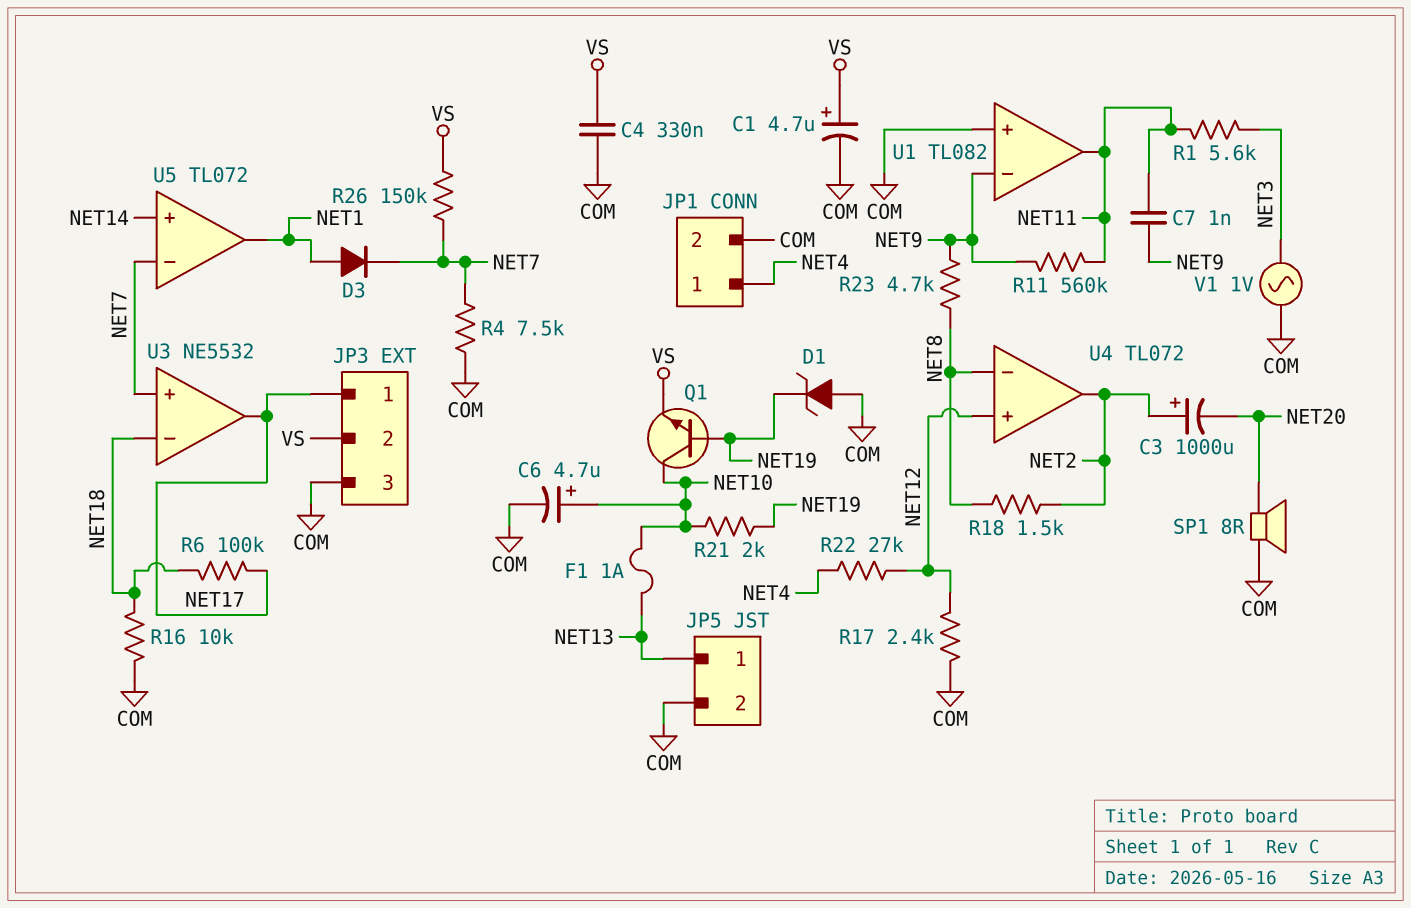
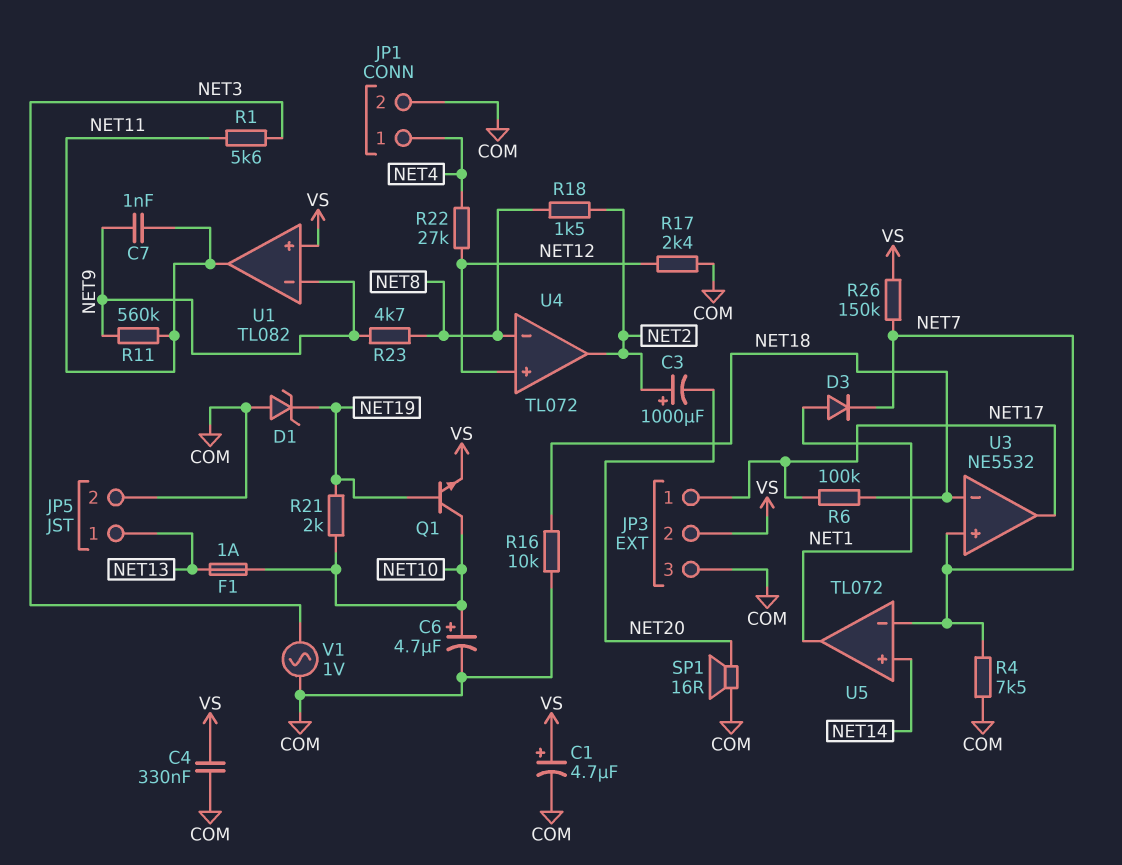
SP1: speaker 8R (COM, NET20) -> speaker 16R (COM, NET20)
U1 pin in+: COM -> VS

